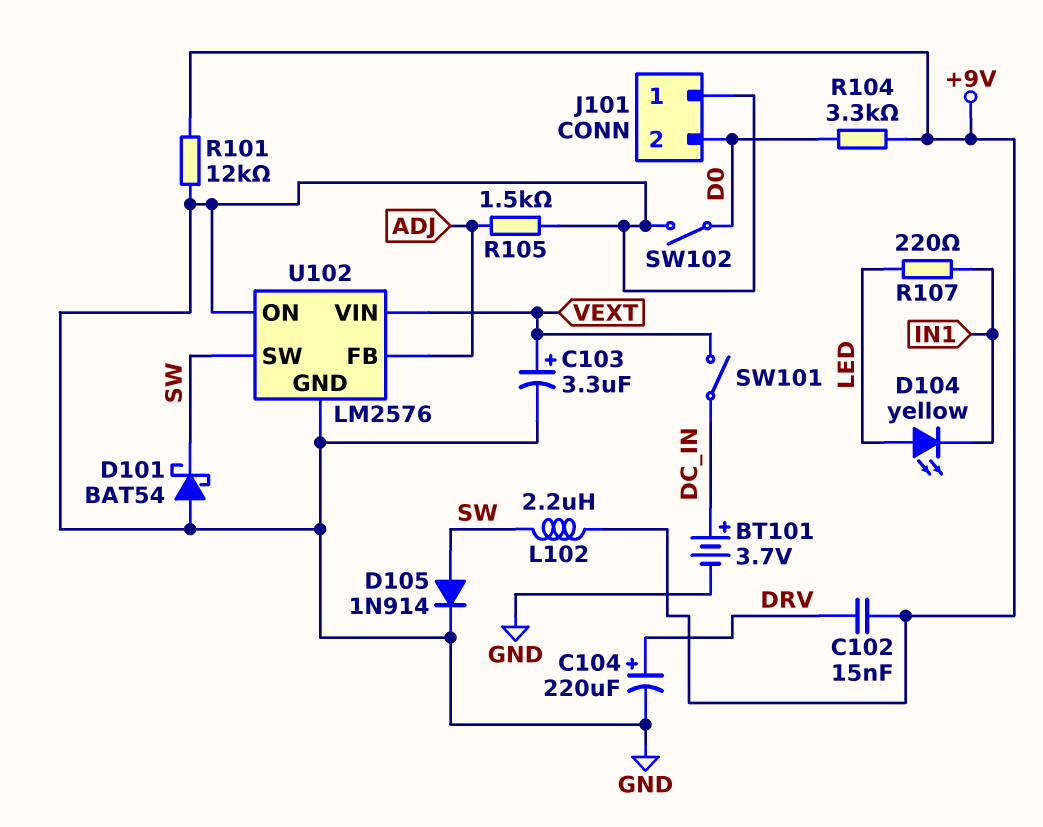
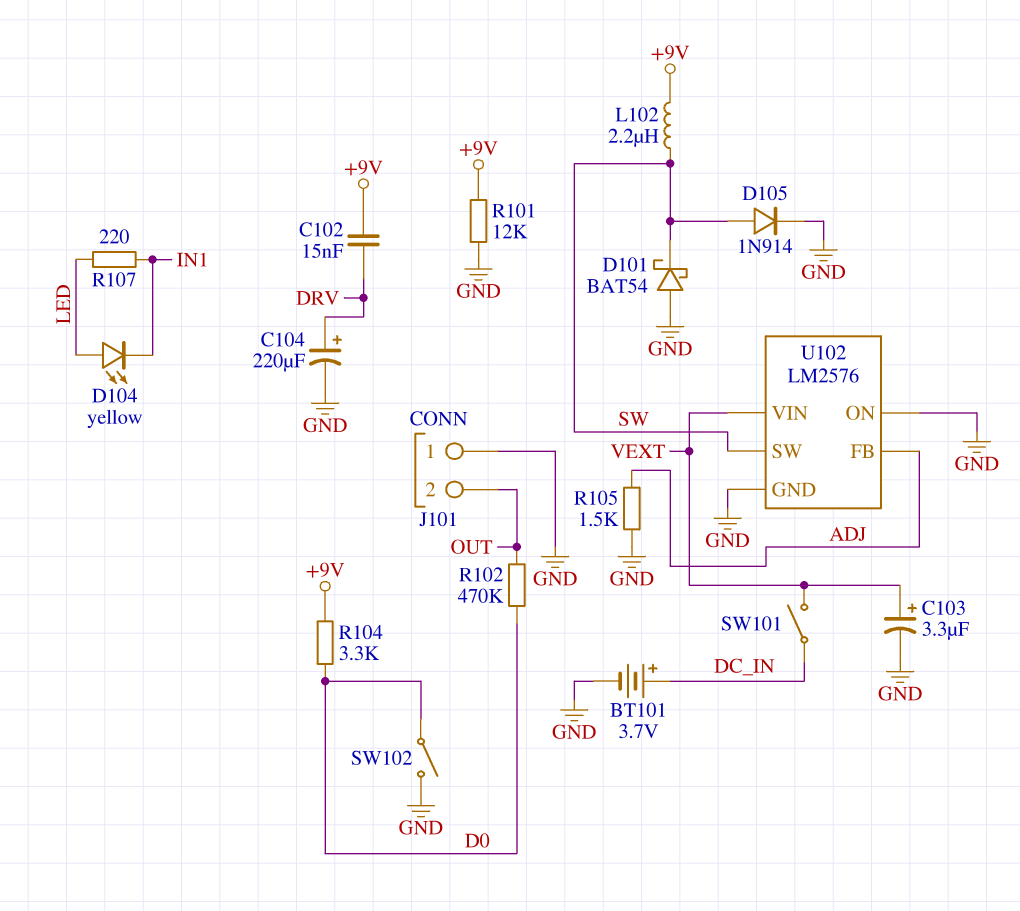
J101 pin 2: D0 -> OUT
R102: none -> 470k (D0, OUT)

